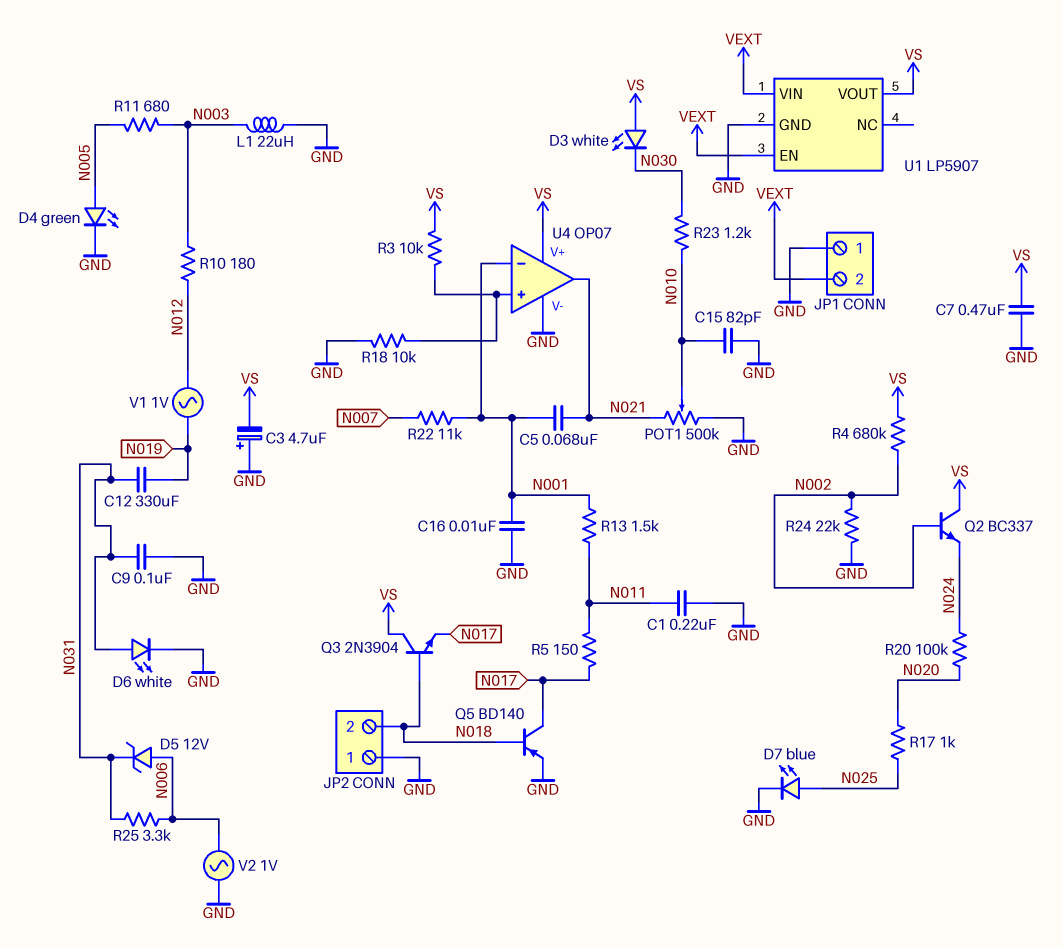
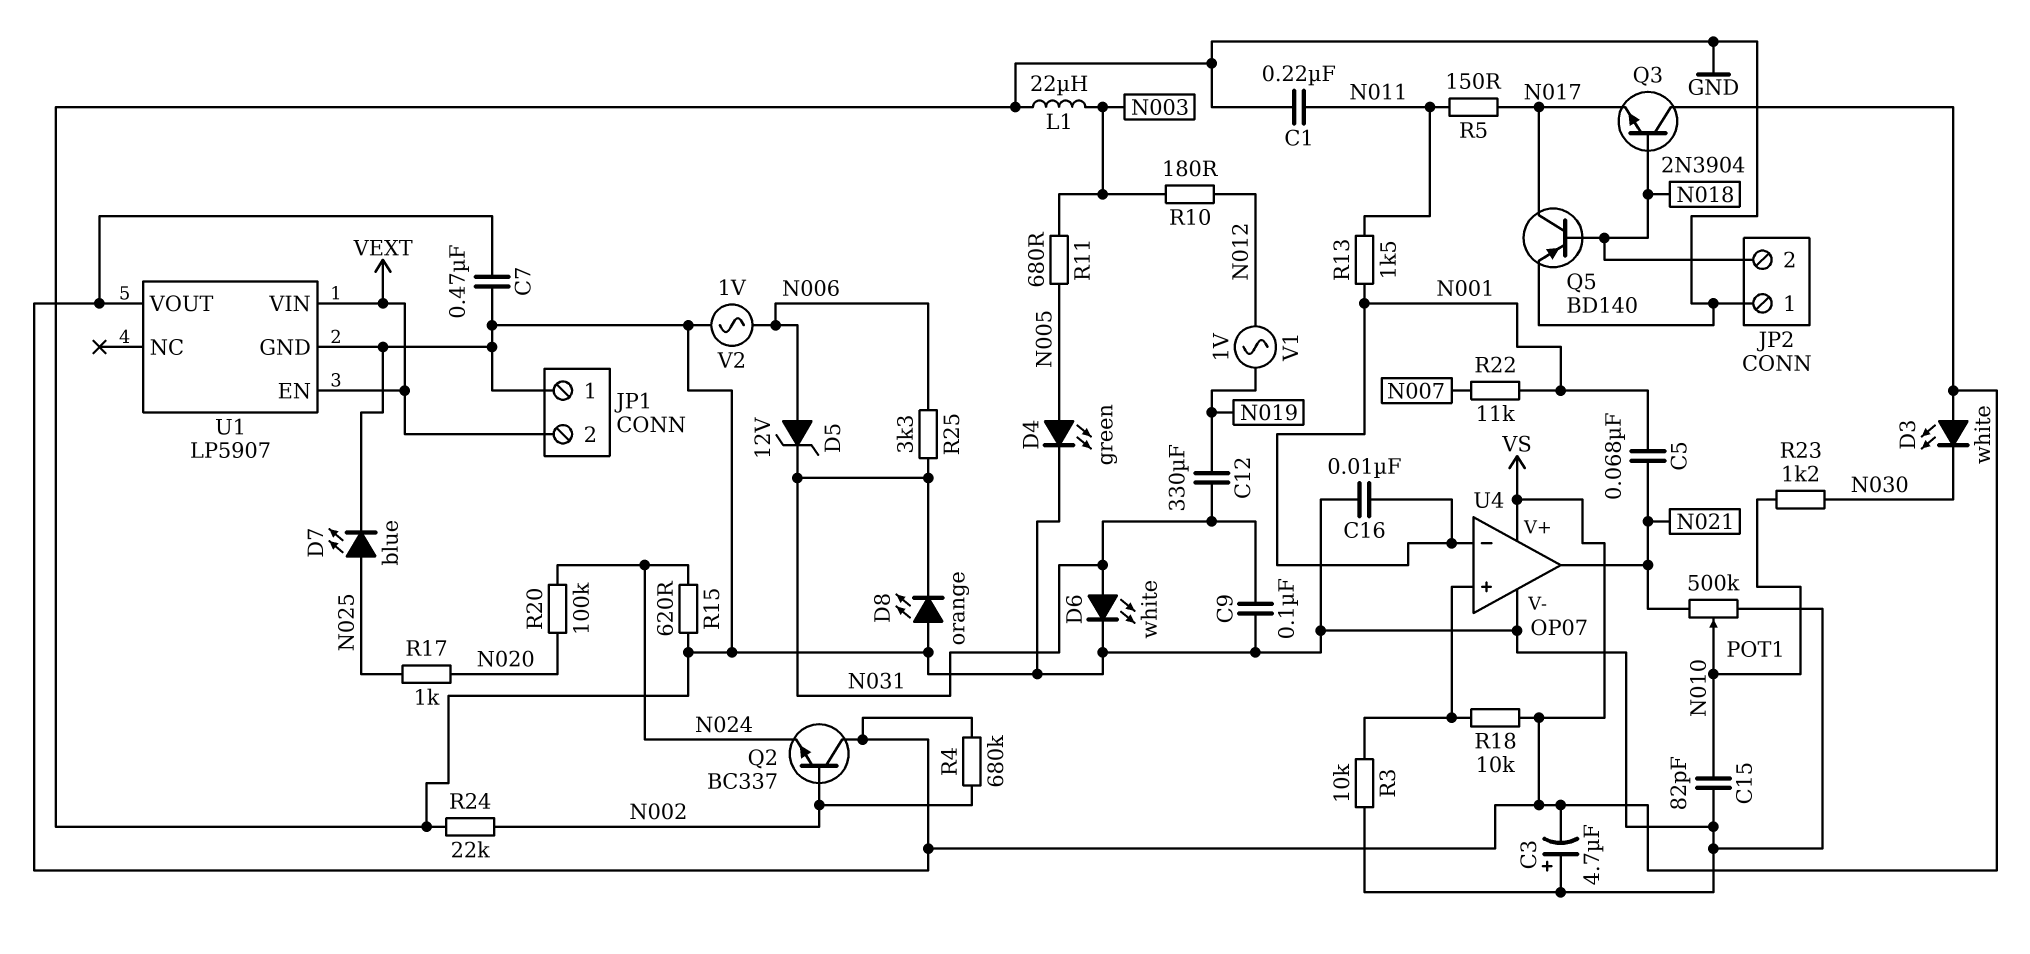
D8: none -> LED orange (A GND, K N031)
R3: 10k (U4/in+, VS) -> 10k (GND, U4/in+)
R15: none -> 620 (GND, N024)
R18: 10k (GND, U4/in+) -> 10k (U4/in+, VS)

